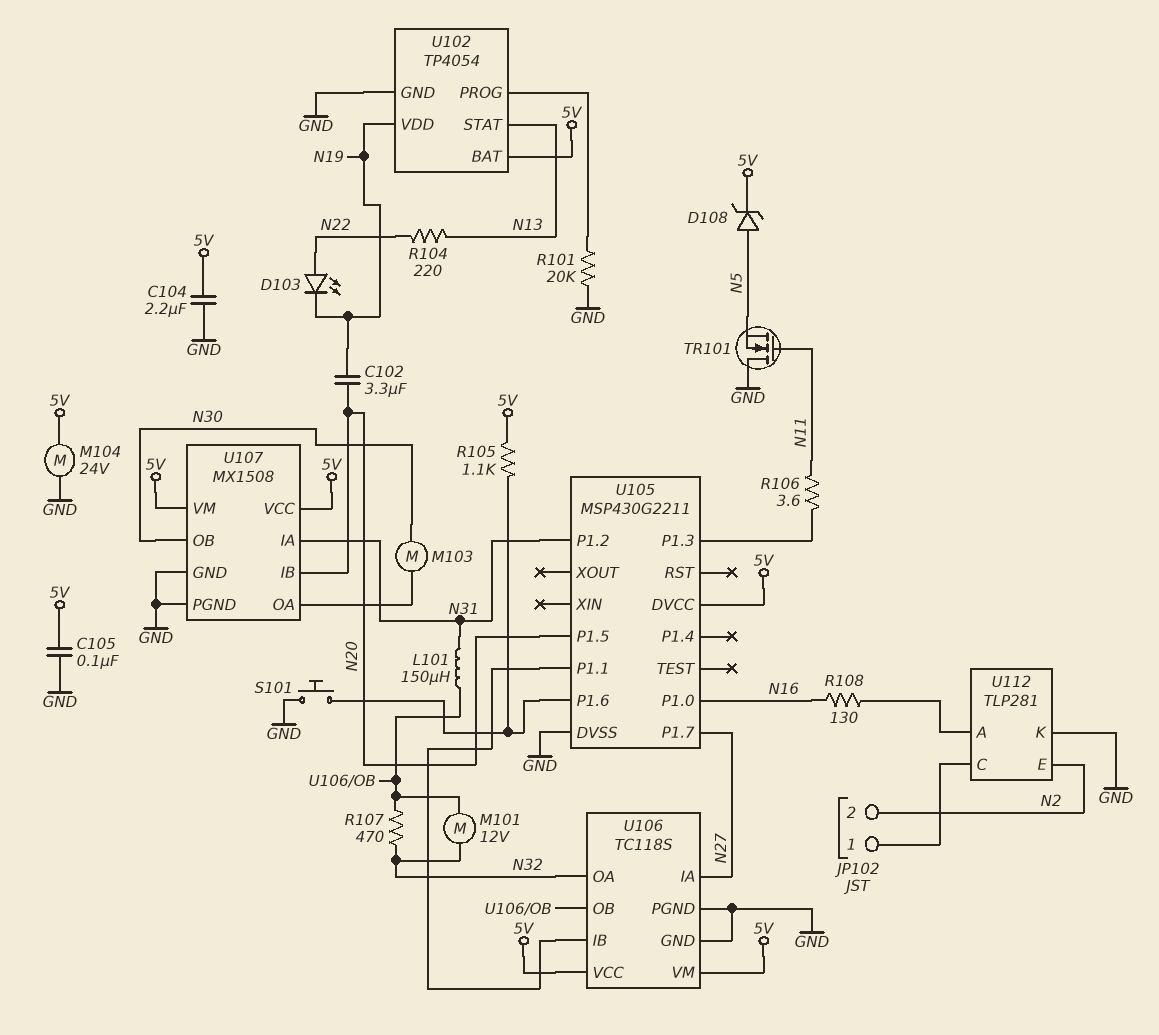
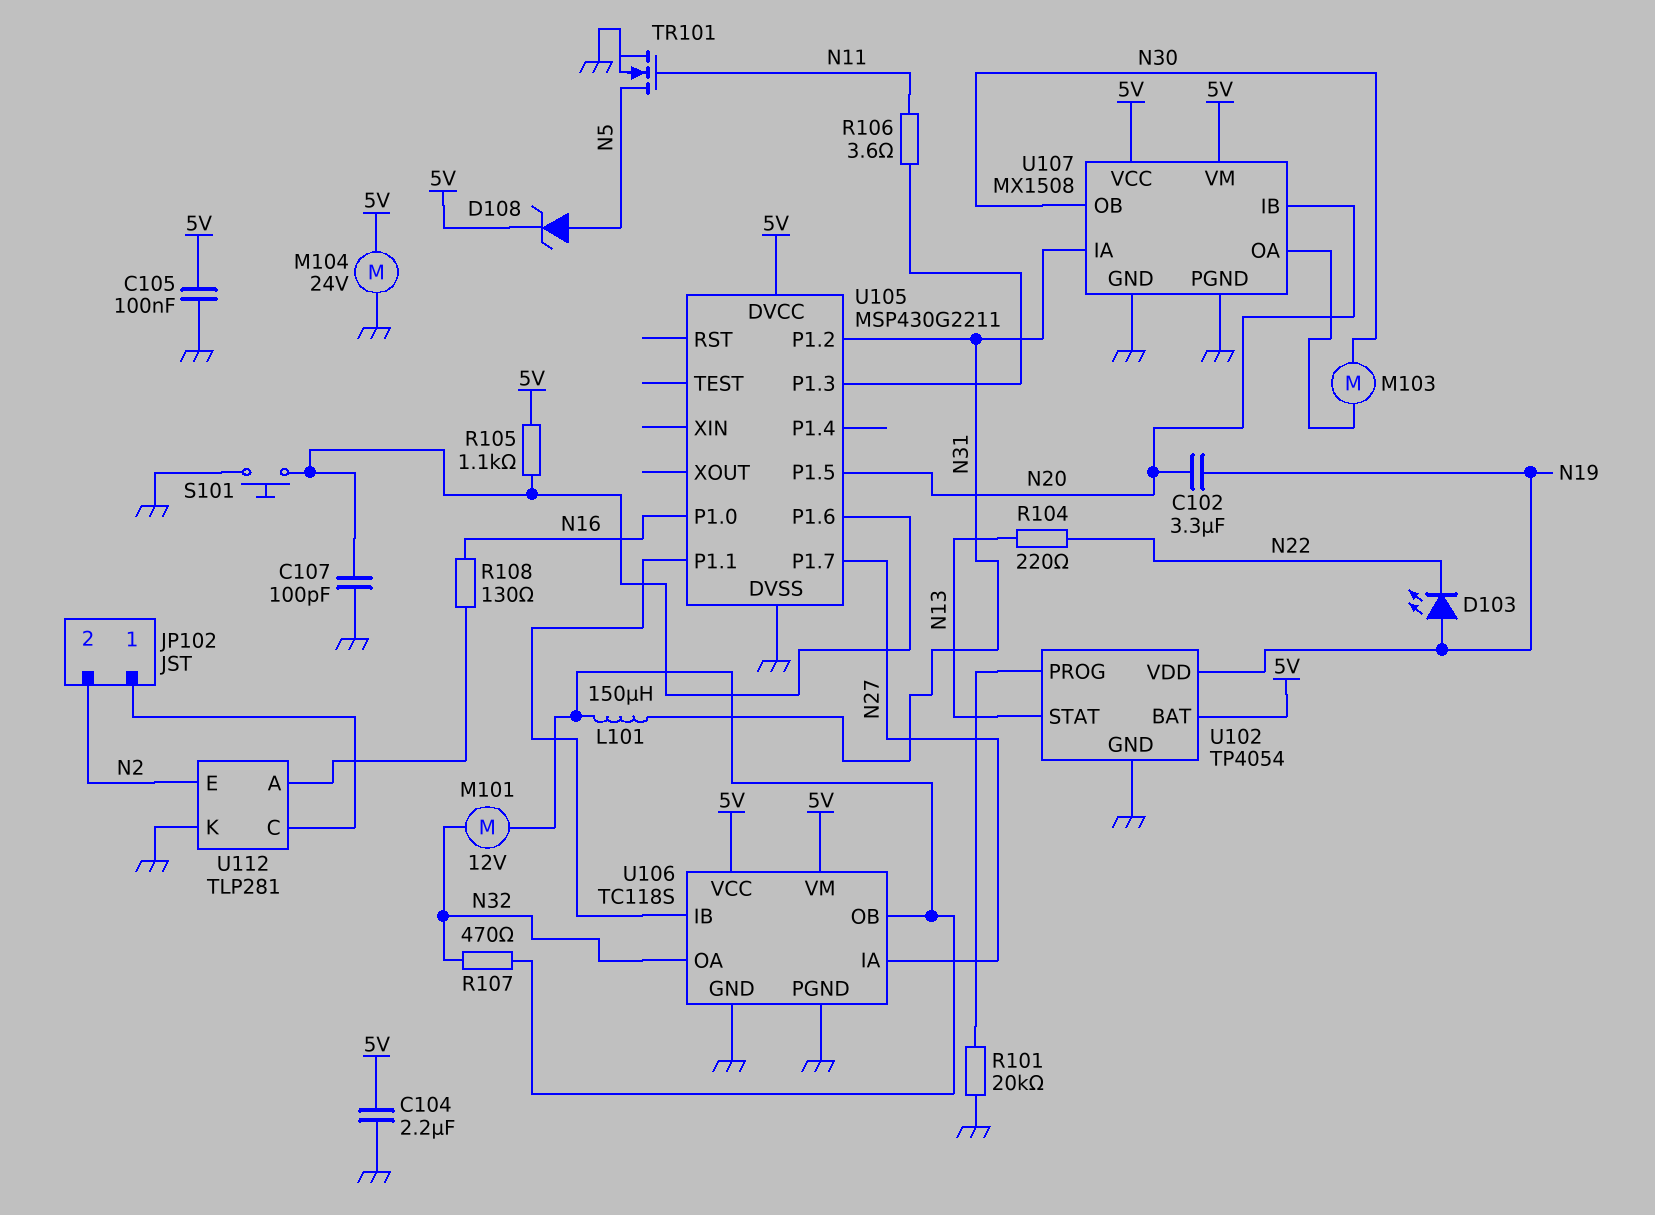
C107: none -> 100pF (GND, U105/P1.6)
D103: LED (A N22, K N19) -> LED (A N19, K N22)
TR101: NMOS (G N11, D GND, S N5) -> NMOS (G N11, D N5, S GND)

